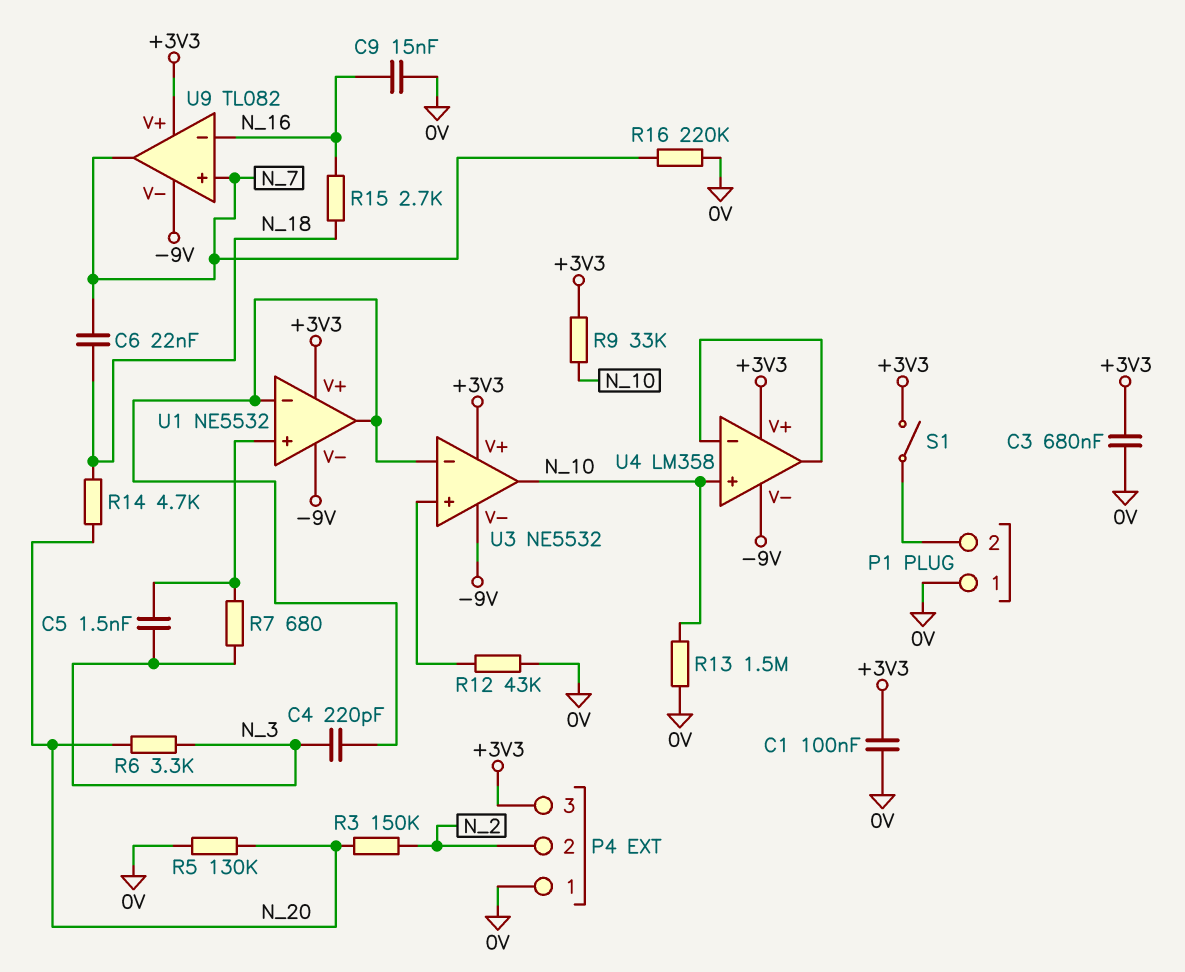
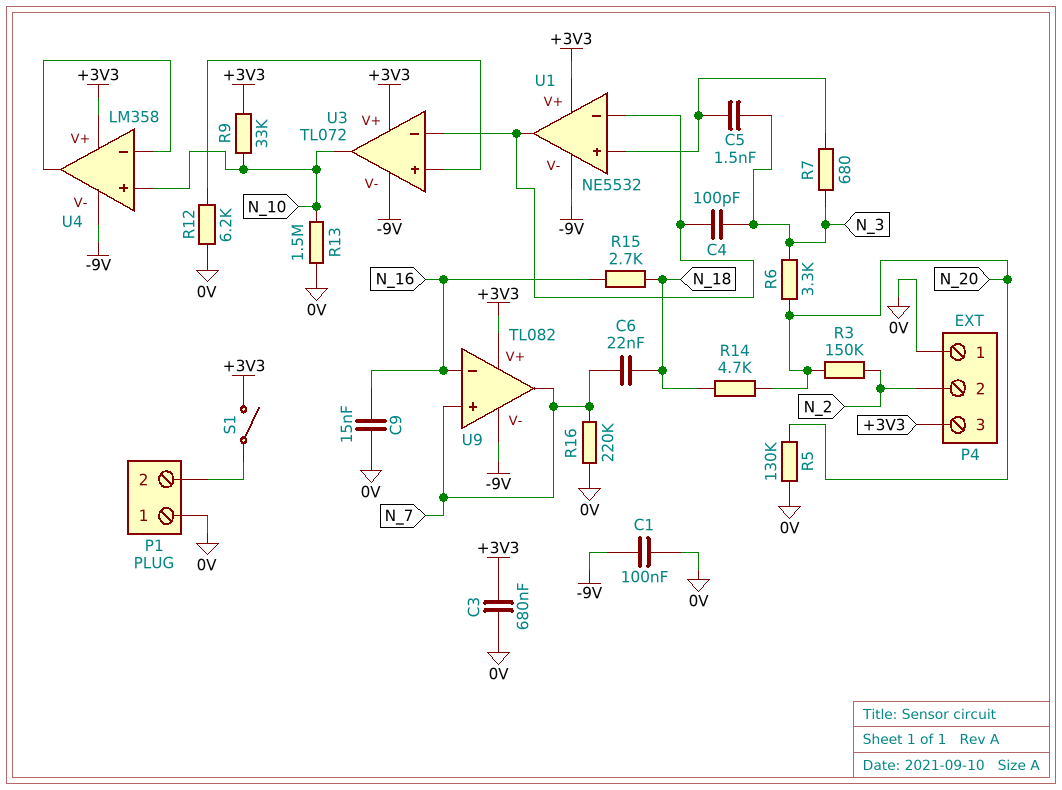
C1: 100nF (+3V3, 0V) -> 100nF (-9V, 0V)
C4: 220pF (N_3, U1/in-) -> 100pF (N_3, U1/in-)
R12: 43k (0V, U3/in+) -> 6.2k (0V, U3/in+)
U3: NE5532 -> TL072

